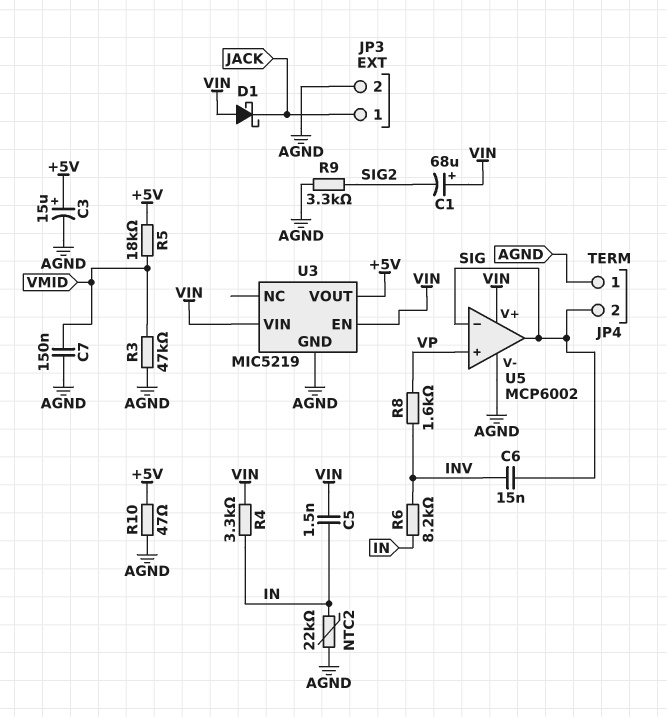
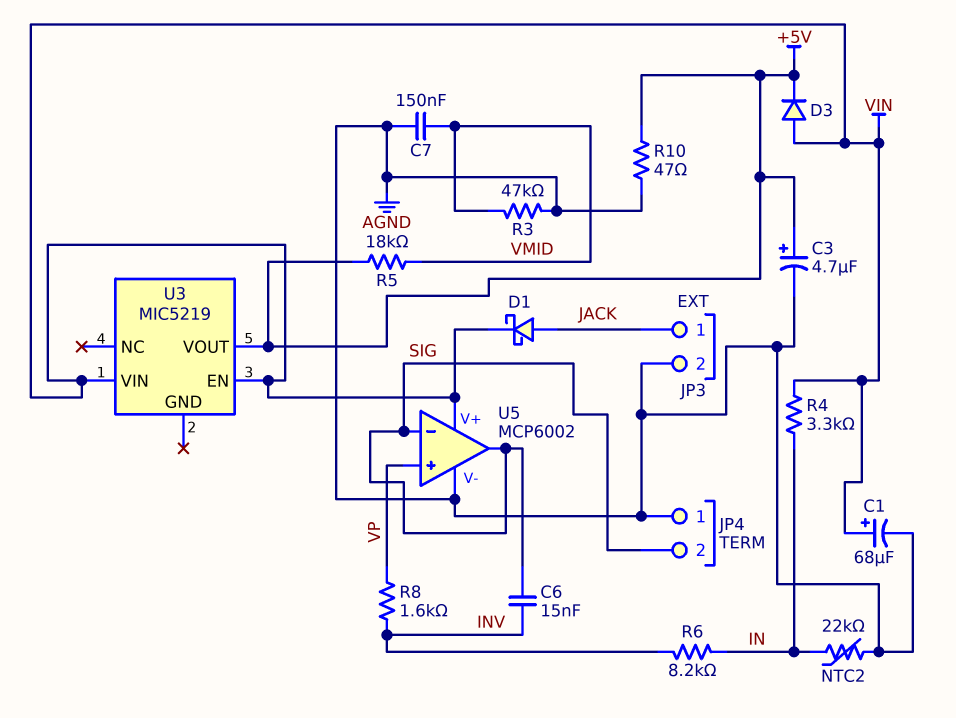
C1: 68uF (plus VIN, minus SIG2) -> 68uF (plus VIN, minus AGND)
C3: 15uF (plus +5V, minus AGND) -> 4.7uF (plus +5V, minus AGND)
C5: 1.5nF (IN, VIN) -> none
D1: schottky (A VIN, K JACK) -> schottky (A JACK, K VIN)
D3: none -> diode (A VIN, K +5V)
R9: 3.3k (AGND, SIG2) -> none
U3 pin GND: AGND -> none

